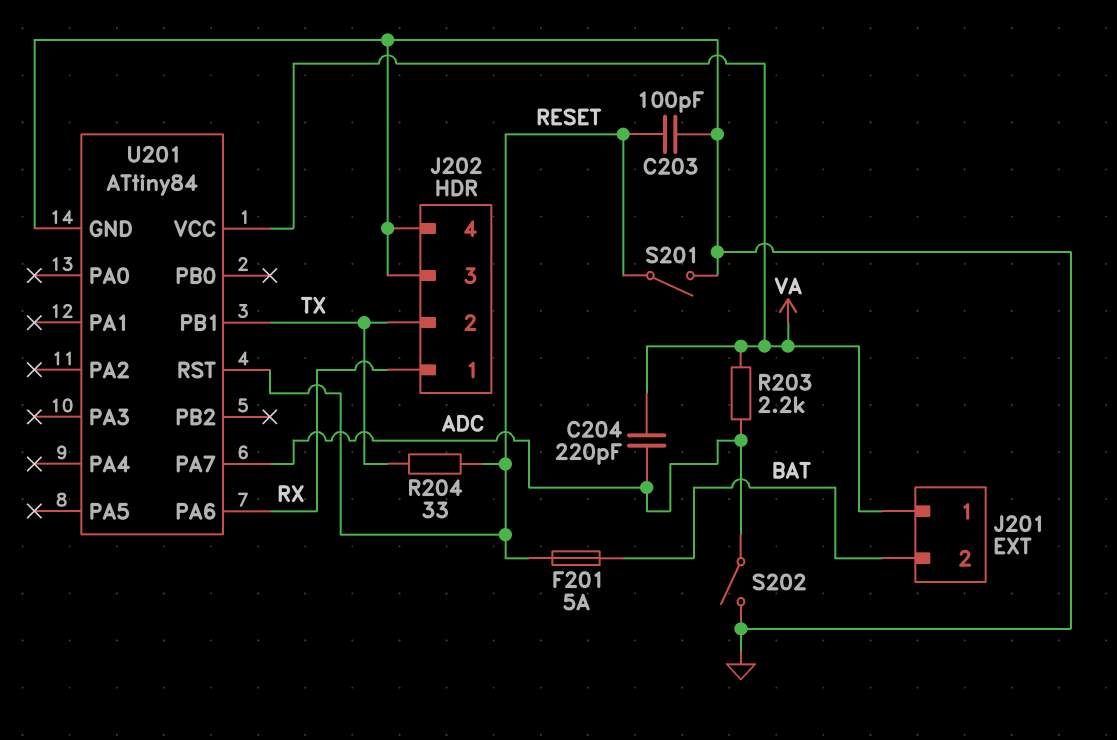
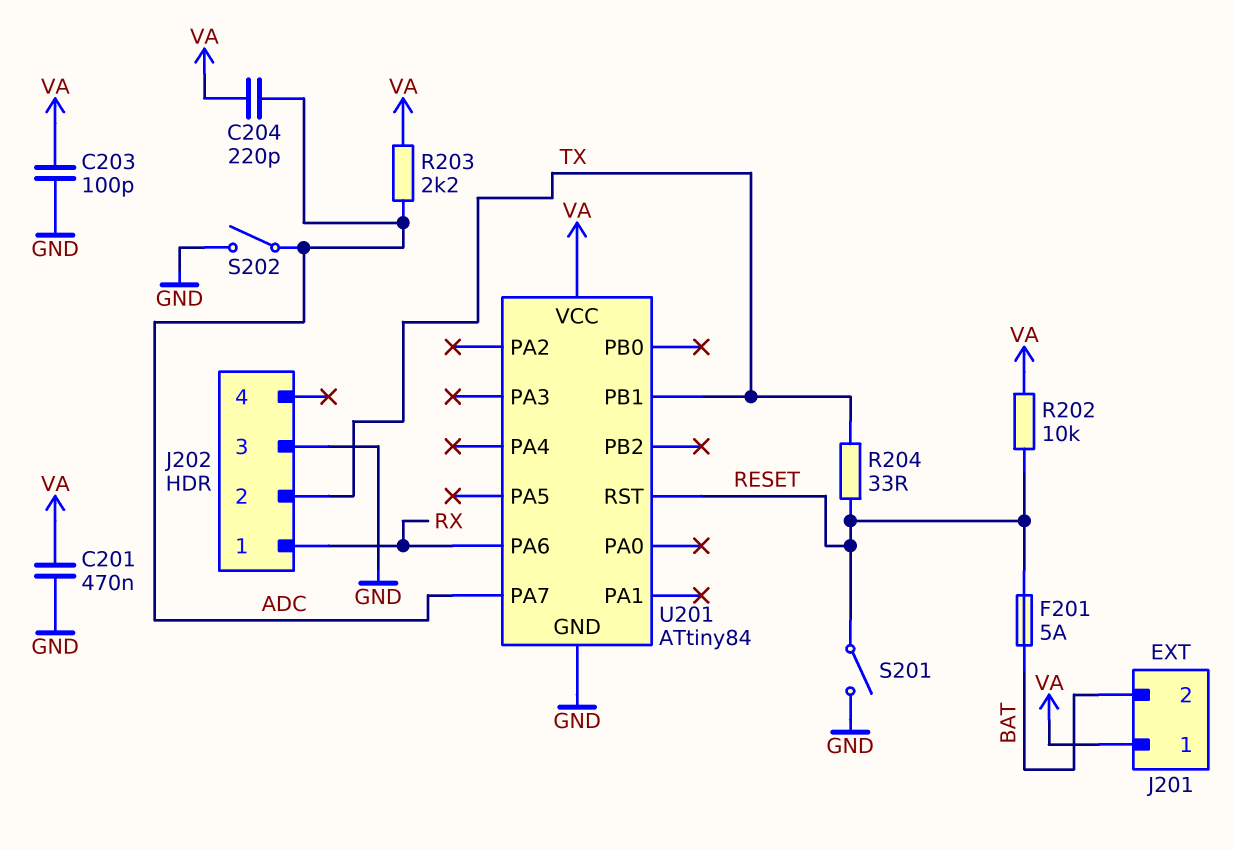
C201: none -> 470nF (GND, VA)
C203: 100pF (GND, RESET) -> 100pF (GND, VA)
J202 pin 4: GND -> none
R202: none -> 10k (RESET, VA)

